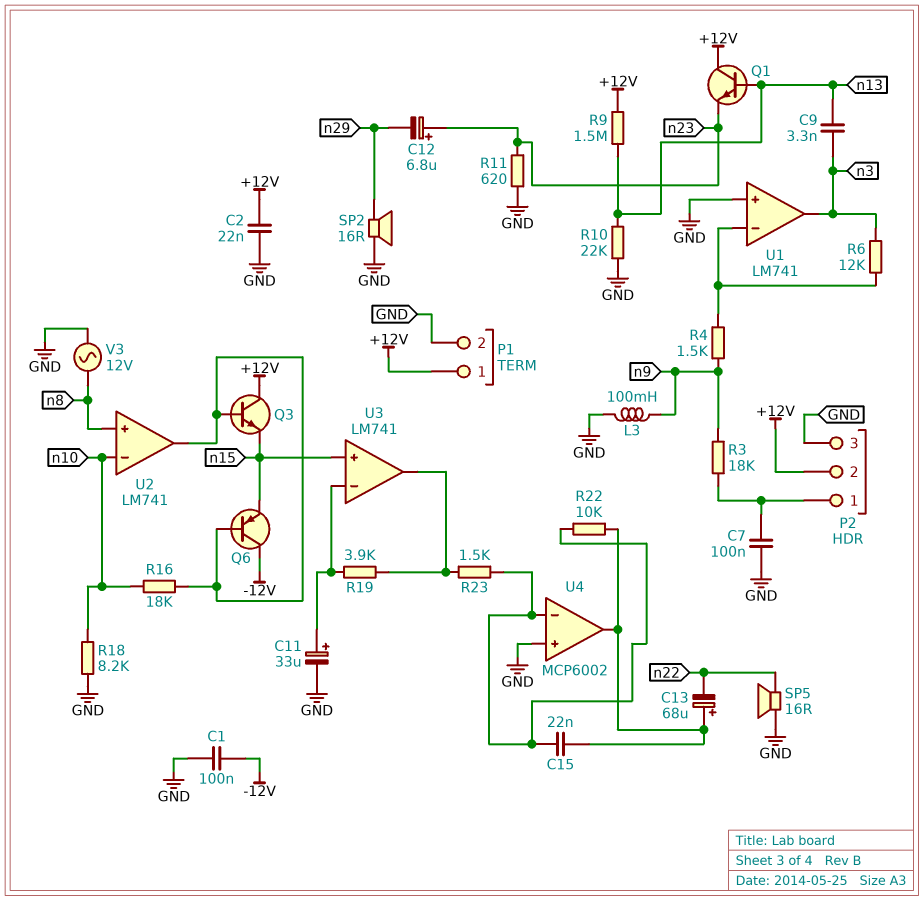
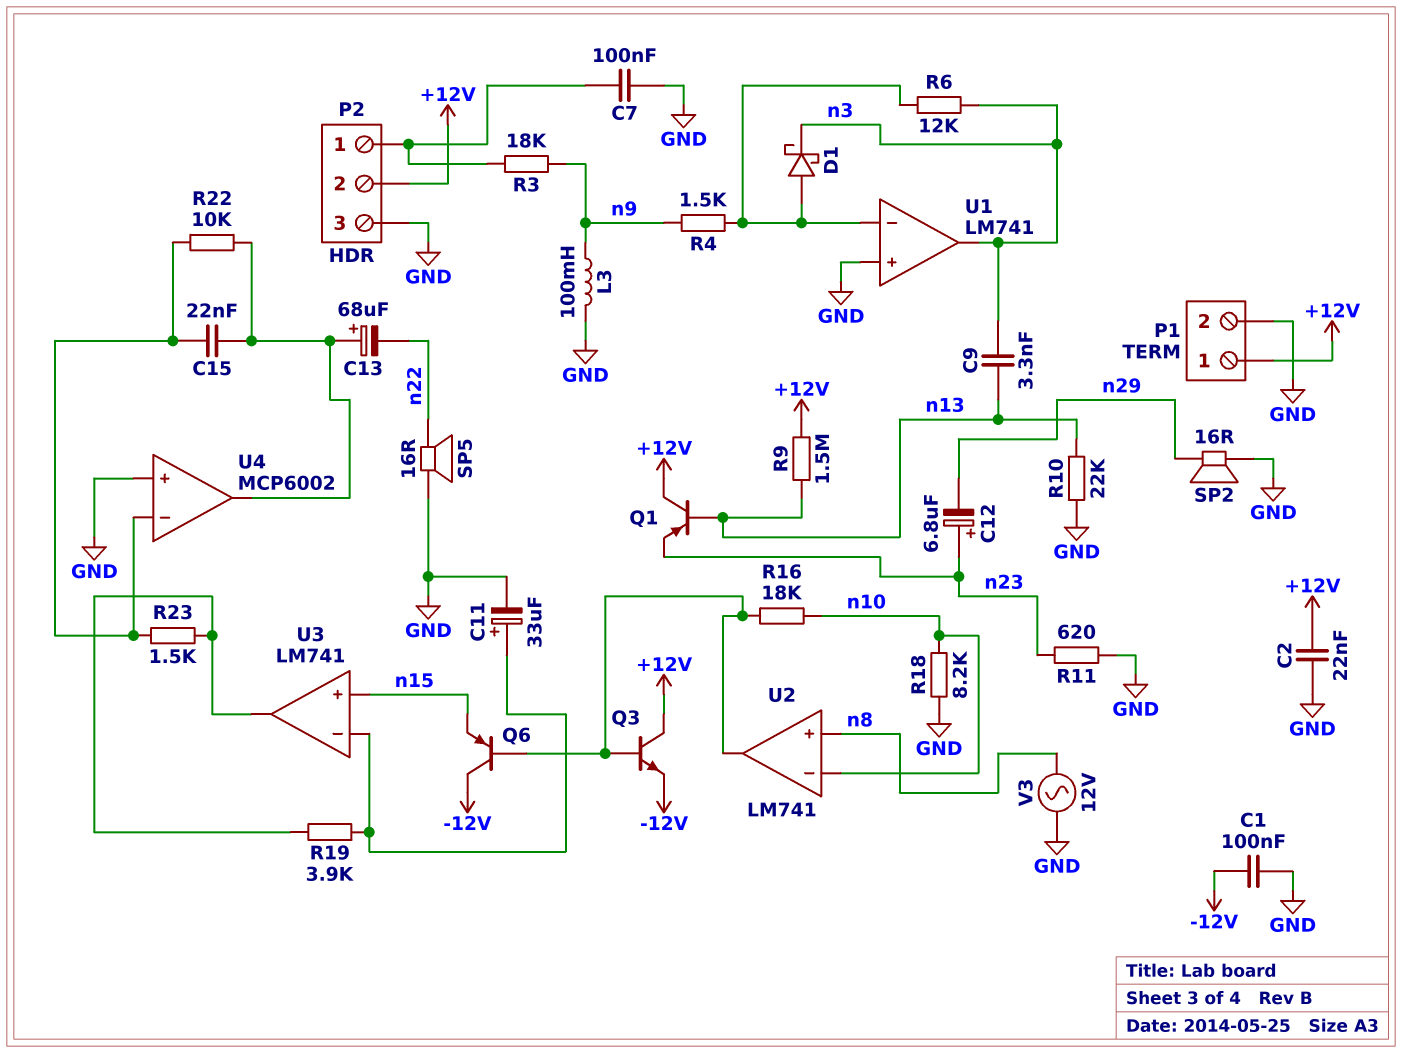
D1: none -> schottky (A U1/in-, K n3)
Q1: NPN (B n13, C +12V, E n23) -> PNP (B n13, C +12V, E n23)
Q3: NPN (B U2/out, C +12V, E n15) -> NPN (B U2/out, C +12V, E -12V)

